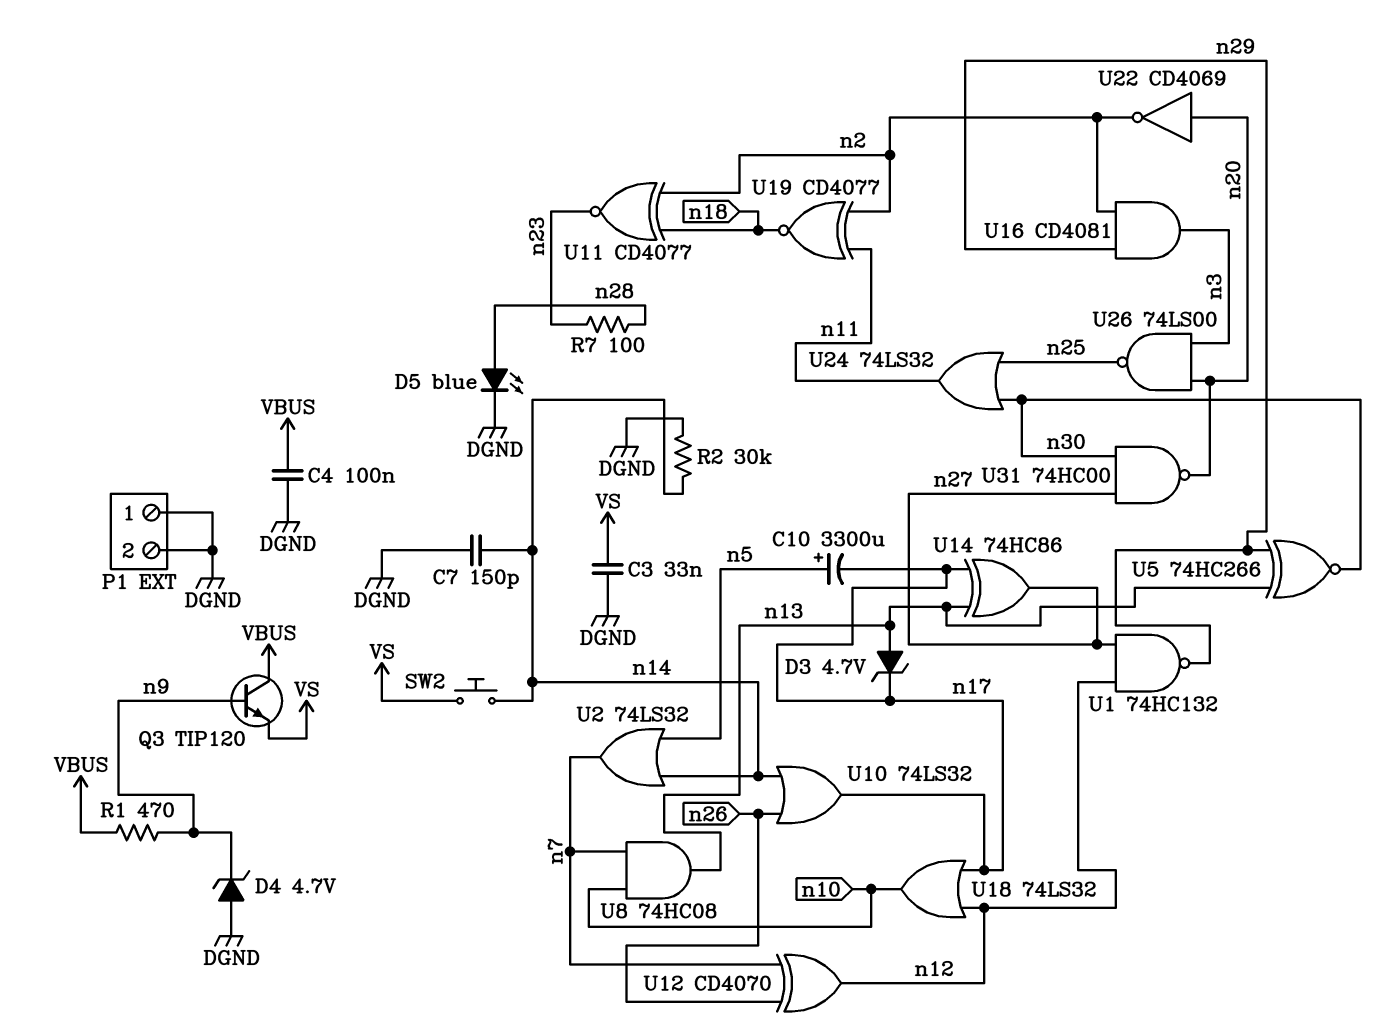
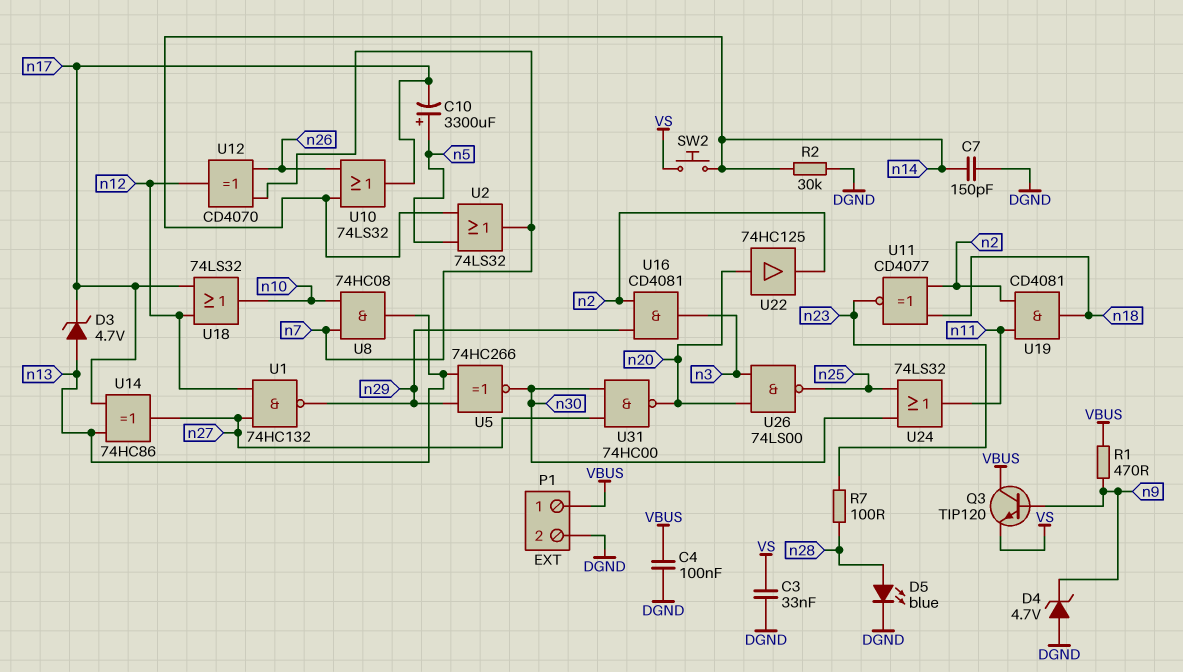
P1 pin 1: DGND -> VBUS
U19: XNOR CD4077 (in n2, in n11, out n18) -> AND CD4081 (in n2, in n11, out n18)
U22: NOT CD4069 (in n20, out n2) -> buffer 74HC125 (in n20, out n2)

